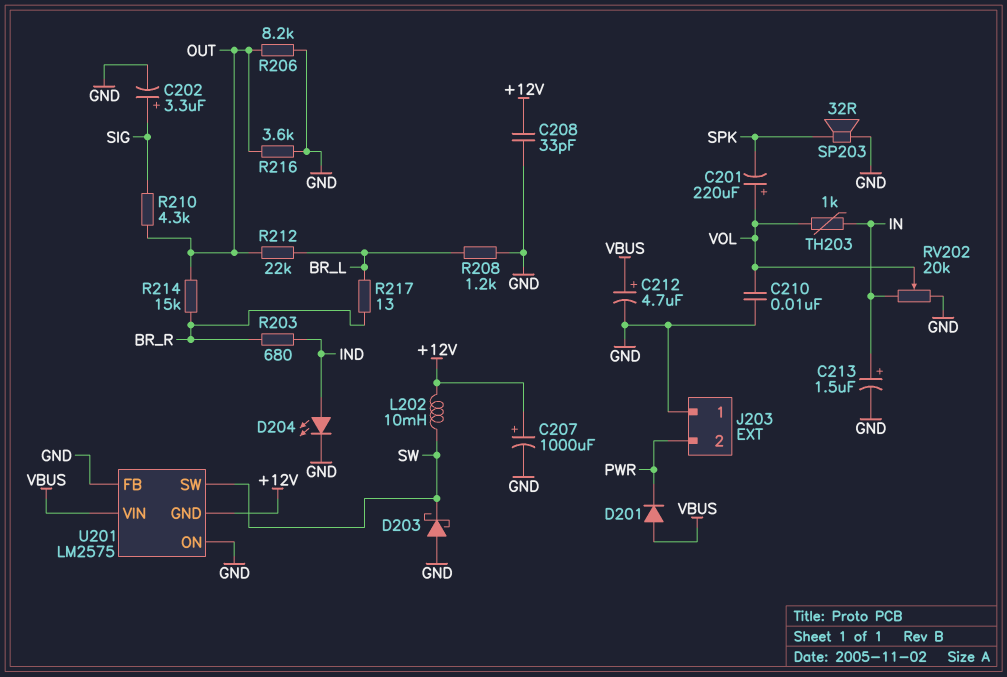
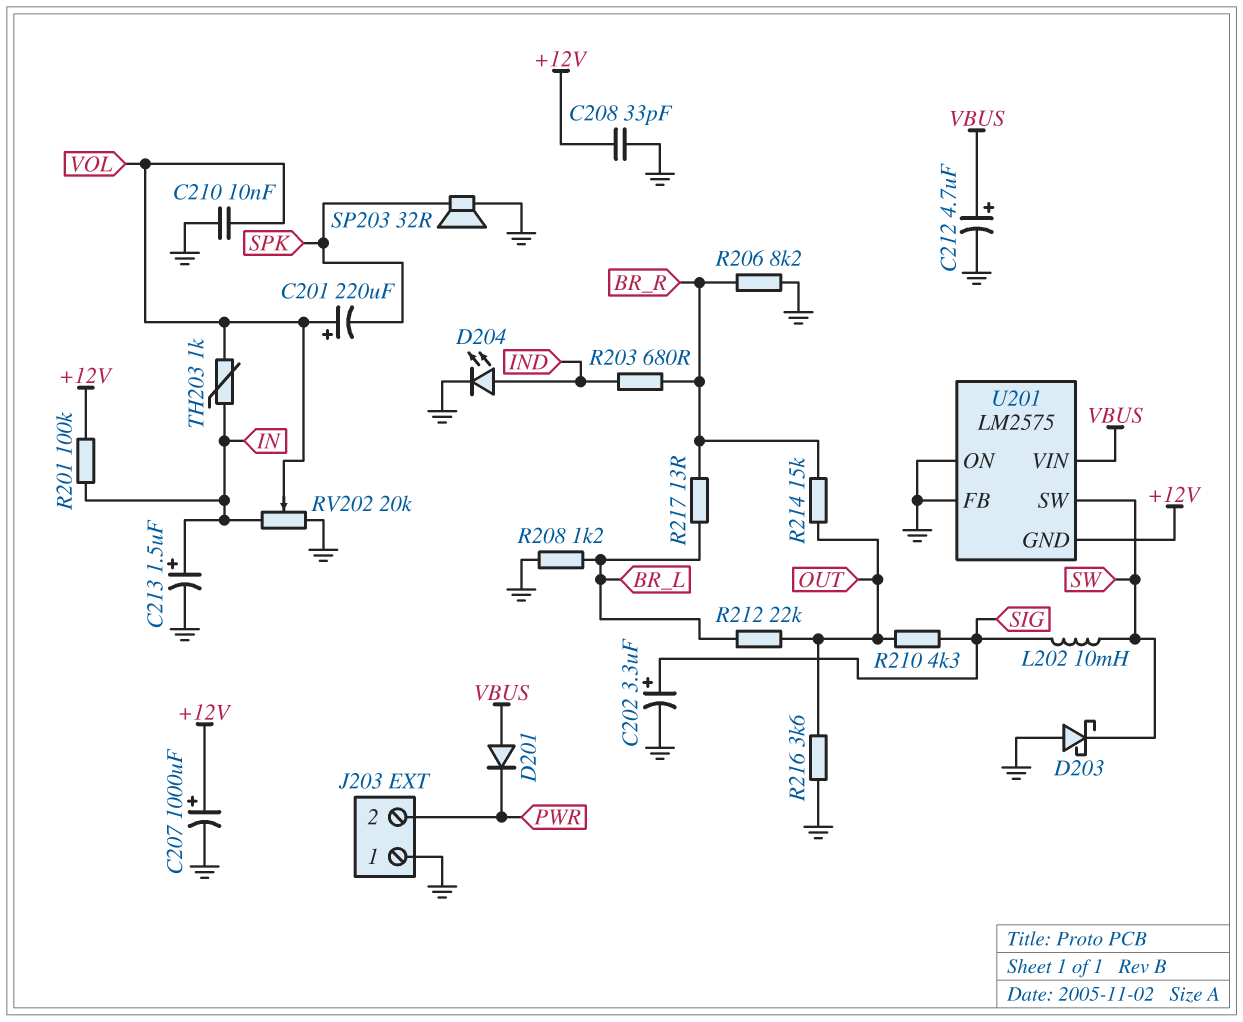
L202: 10mH (+12V, SW) -> 10mH (SIG, SW)
R201: none -> 100k (+12V, IN)
R206: 8.2k (GND, OUT) -> 8.2k (BR_R, GND)

